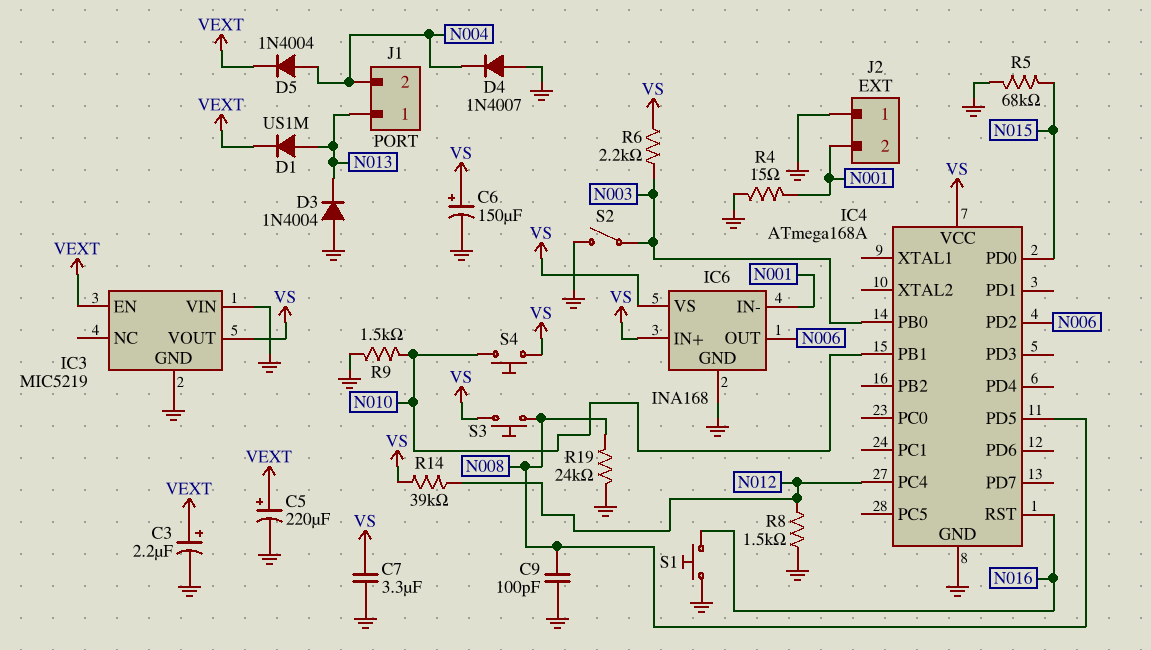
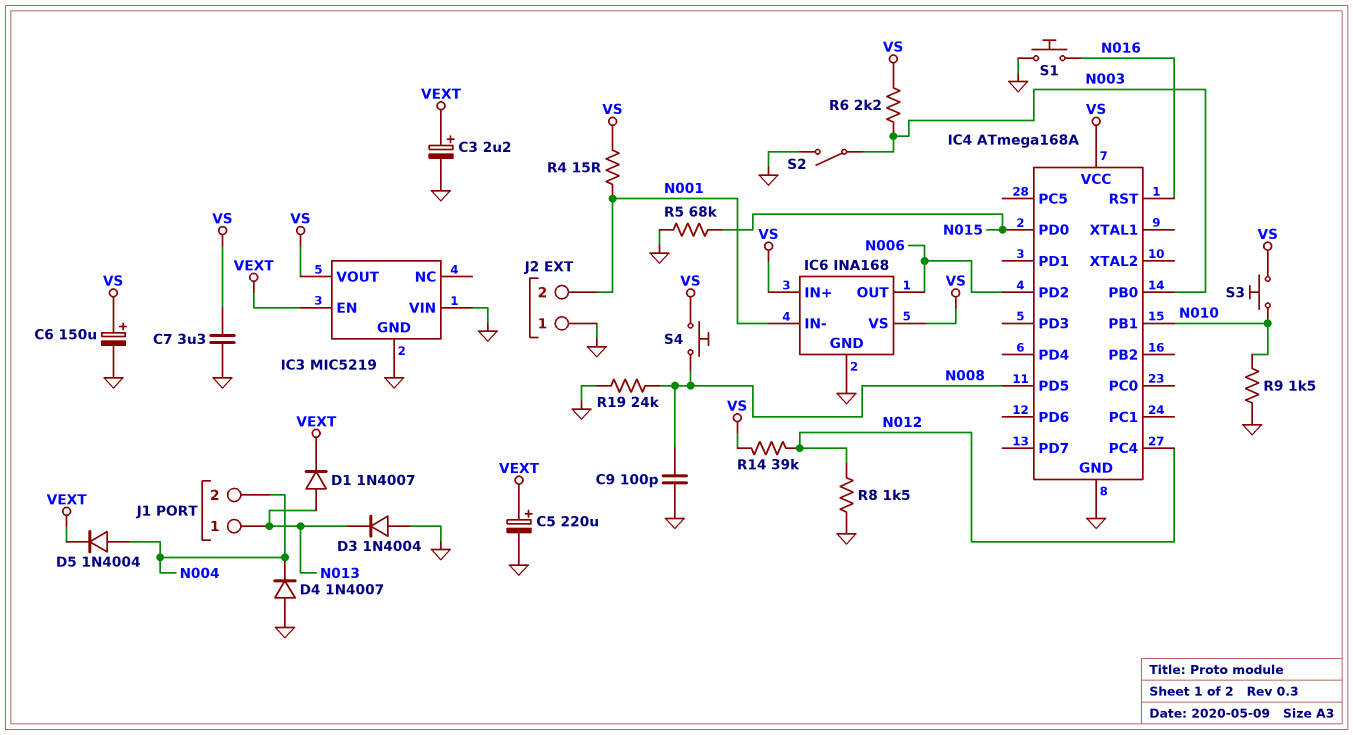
D1: diode US1M (A N013, K VEXT) -> diode 1N4007 (A N013, K VEXT)
R4: 15 (GND, N001) -> 15 (N001, VS)
S3: button (N008, VS) -> button (N010, VS)
S4: button (N010, VS) -> button (N008, VS)

